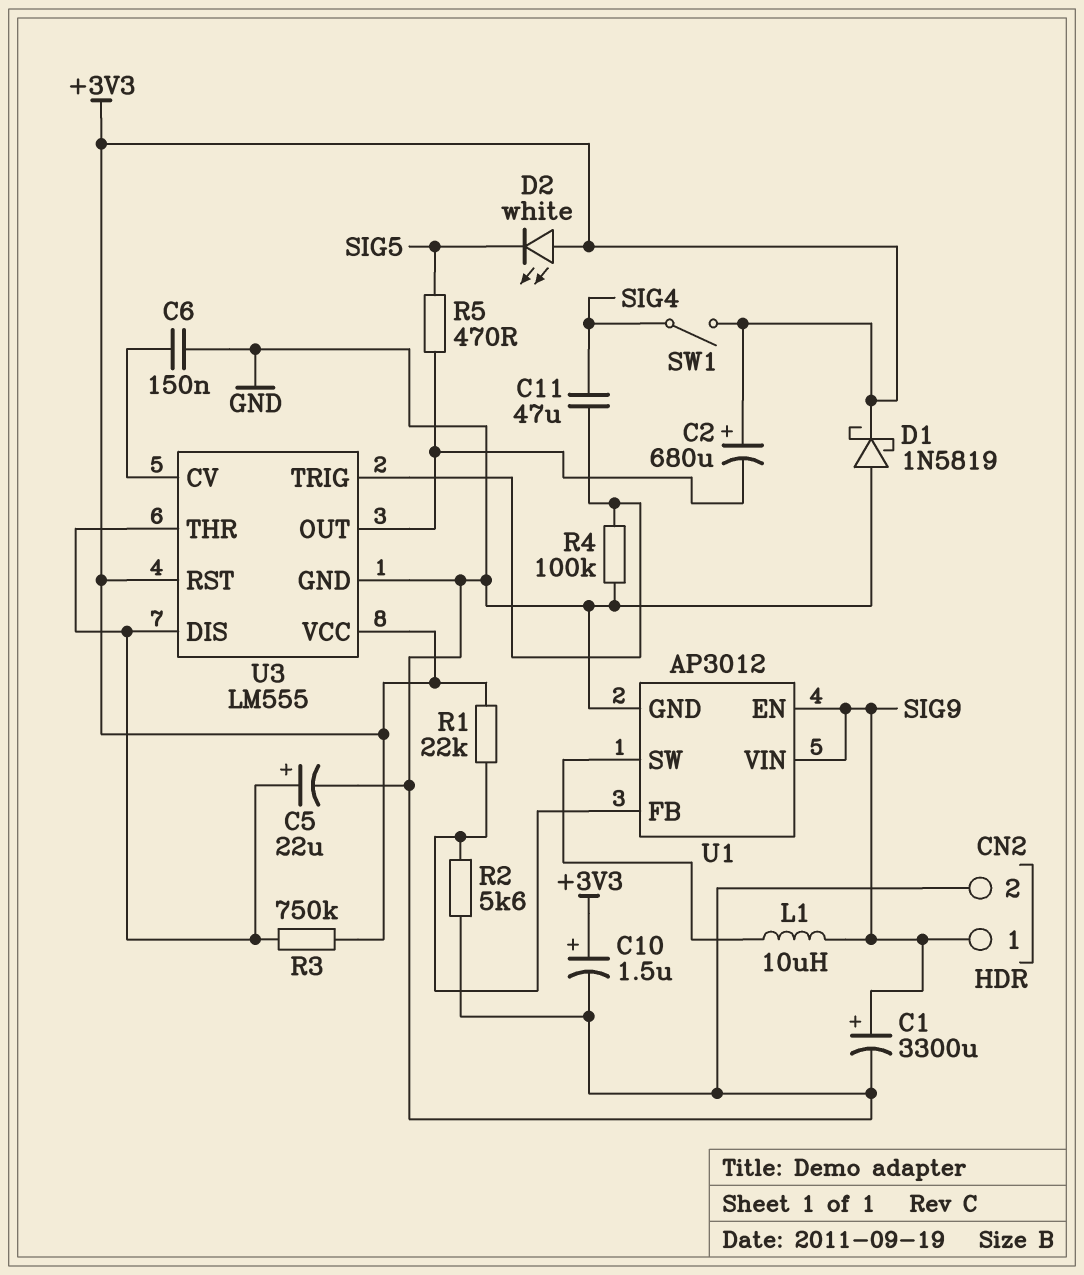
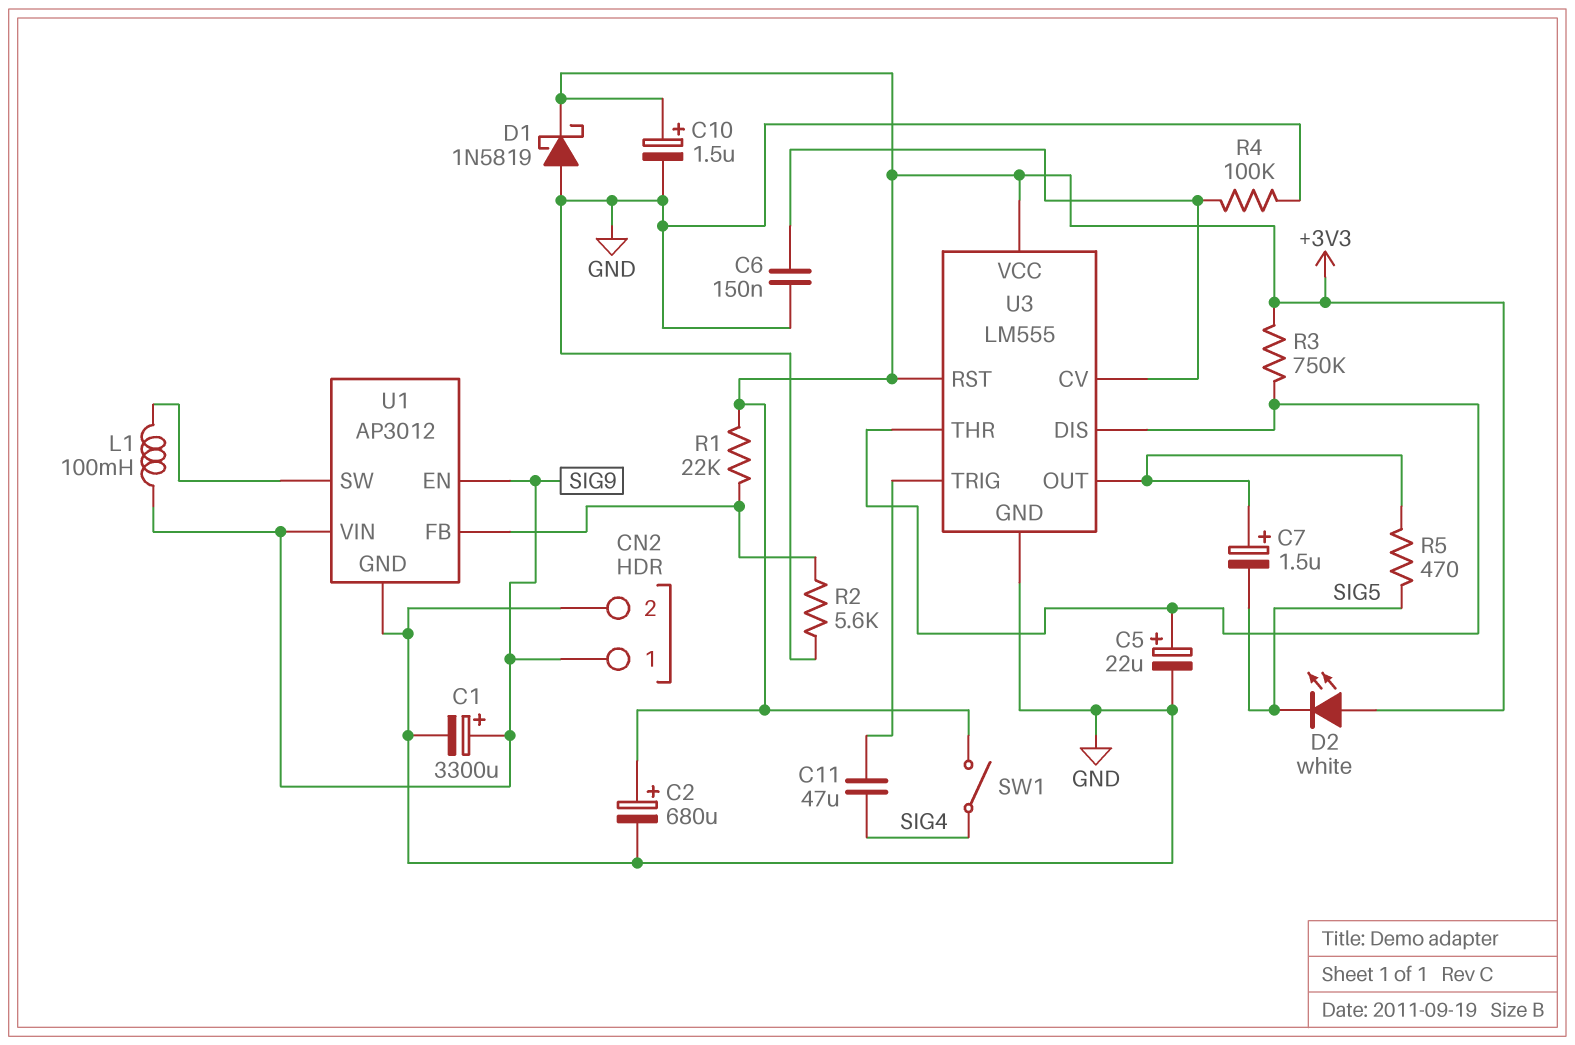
C2: 680uF (plus +3V3, minus U3/OUT) -> 680uF (plus +3V3, minus GND)
C7: none -> 1.5uF (plus U3/OUT, minus SIG5)
L1: 10uH (SIG9, U1/SW) -> 100mH (SIG9, U1/SW)
R4: 100k (GND, U3/TRIG) -> 100k (GND, U3/CV)

